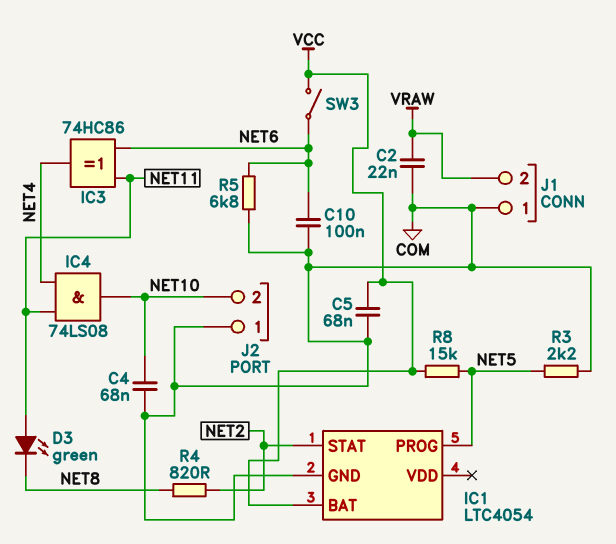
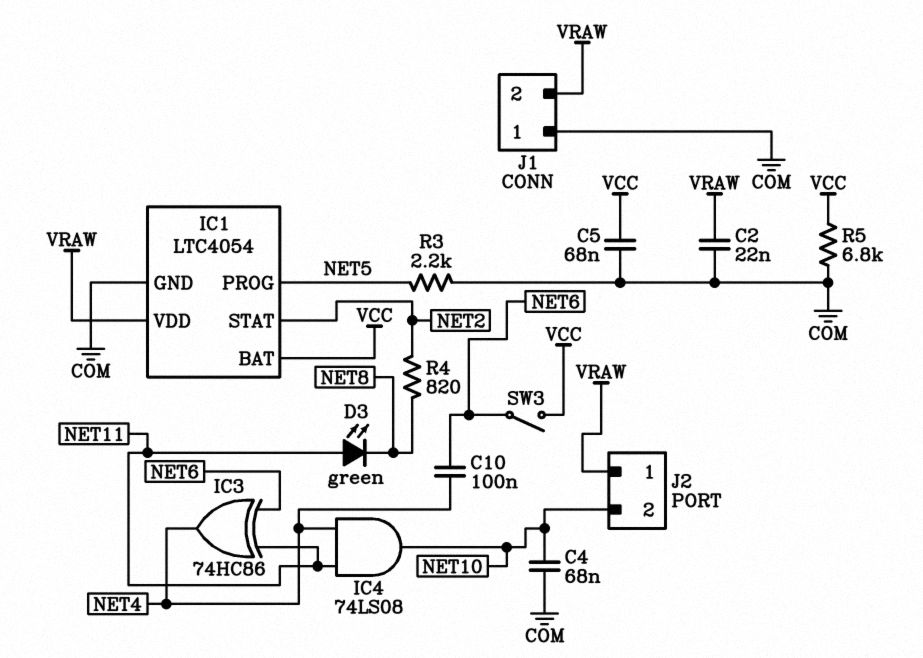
C10: 100nF (COM, NET6) -> 100nF (NET4, NET6)
IC1 pin VDD: none -> VRAW
J2 pin 1: COM -> VRAW
R5: 6.8k (COM, NET6) -> 6.8k (COM, VCC)
R8: 15k (NET5, VCC) -> none

